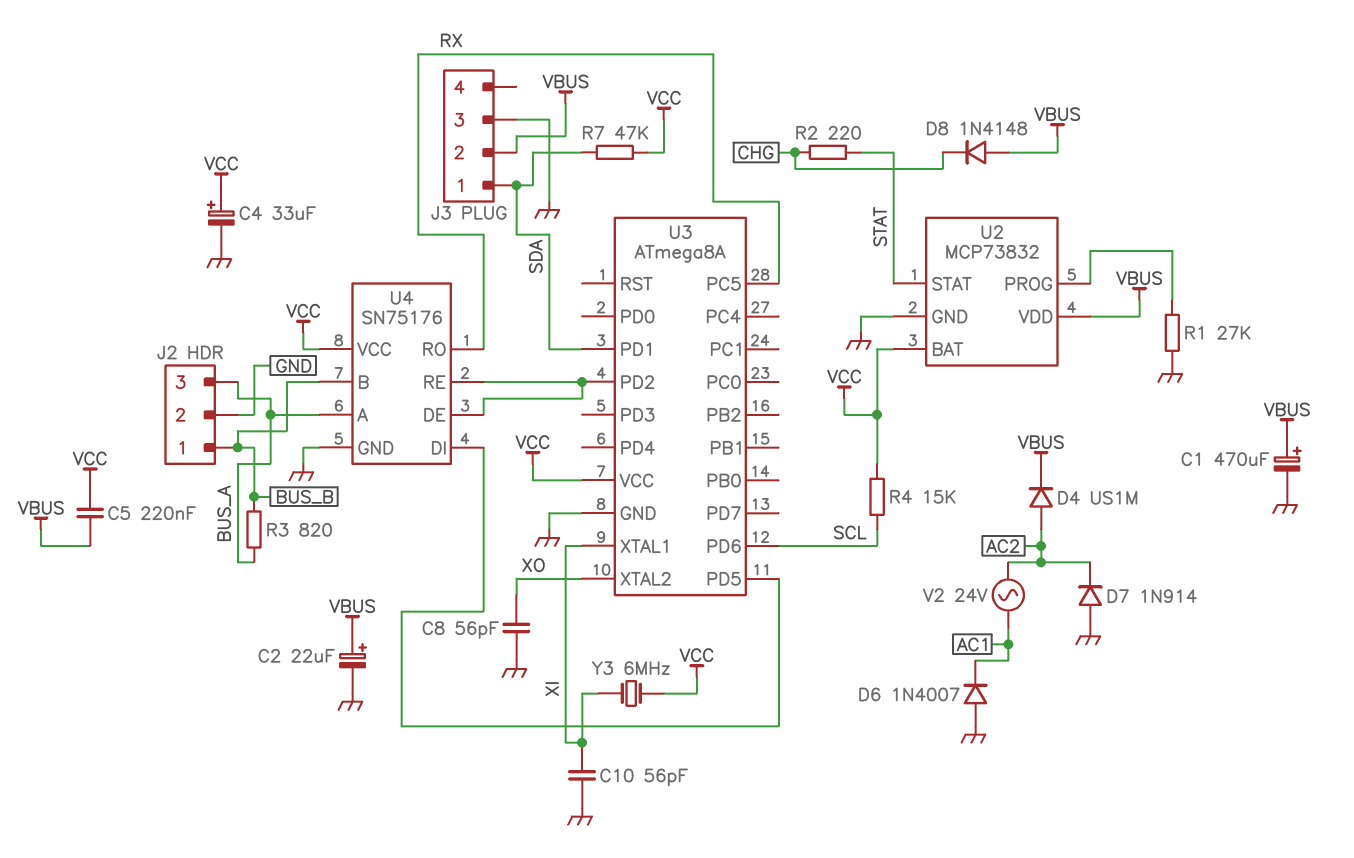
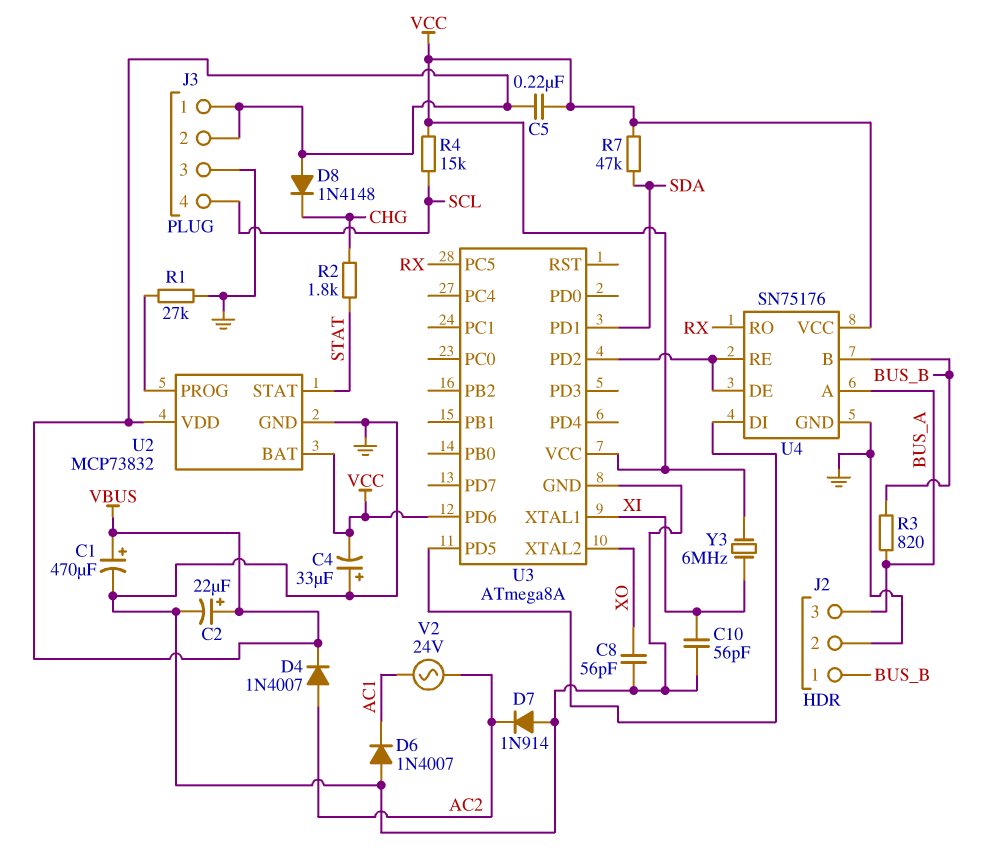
C4: 33uF (plus VCC, minus GND) -> 33uF (plus GND, minus VCC)
D4: diode US1M (A AC2, K VBUS) -> diode 1N4007 (A AC2, K VBUS)
J3 pin 1: SDA -> VBUS
J3 pin 4: none -> SCL
R2: 220 (CHG, STAT) -> 1.8k (CHG, STAT)
U3 pin PD6: SCL -> VCC

